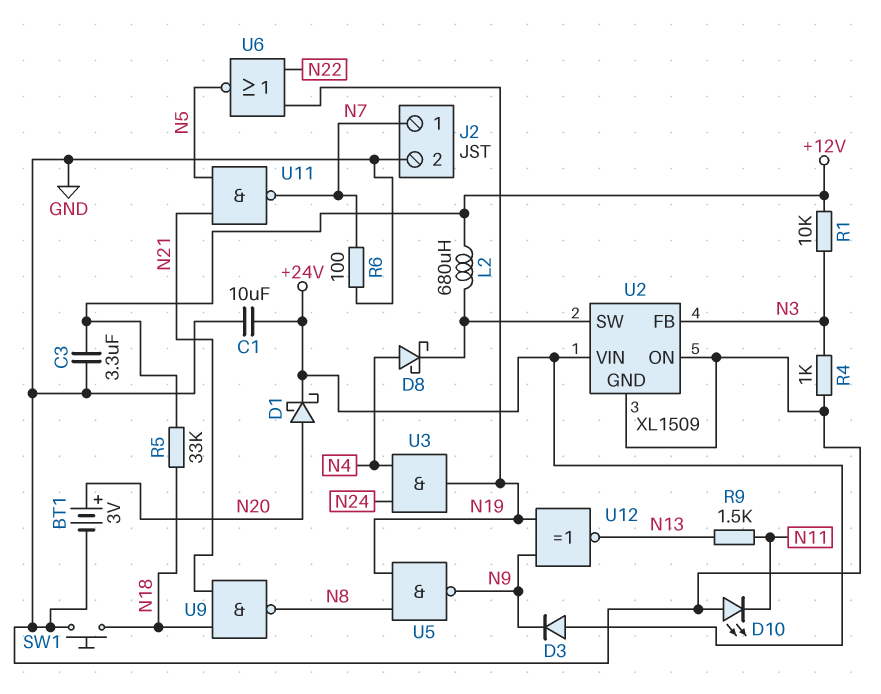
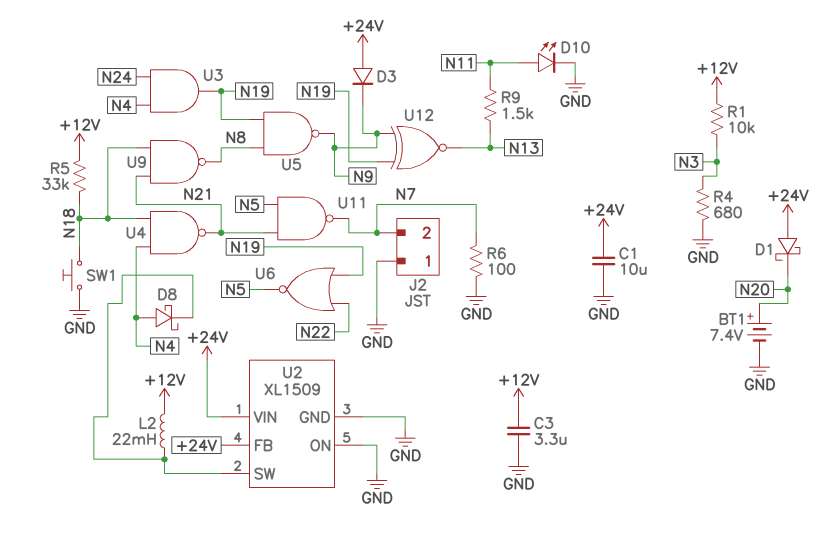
BT1: 3V (plus N20, minus GND) -> 7.4V (plus N20, minus GND)
D1: schottky (A N20, K +24V) -> schottky (A +24V, K N20)
D10: LED (A GND, K N11) -> LED (A N11, K GND)
J2 pin 1: N7 -> GND
J2 pin 2: GND -> N7
L2: 680uH (+12V, U2/SW) -> 22mH (+12V, U2/SW)
R4: 1k (GND, N3) -> 680 (GND, N3)
U2 pin FB: N3 -> +24V
U4: none -> NAND (in N4, in N18, out N21)

